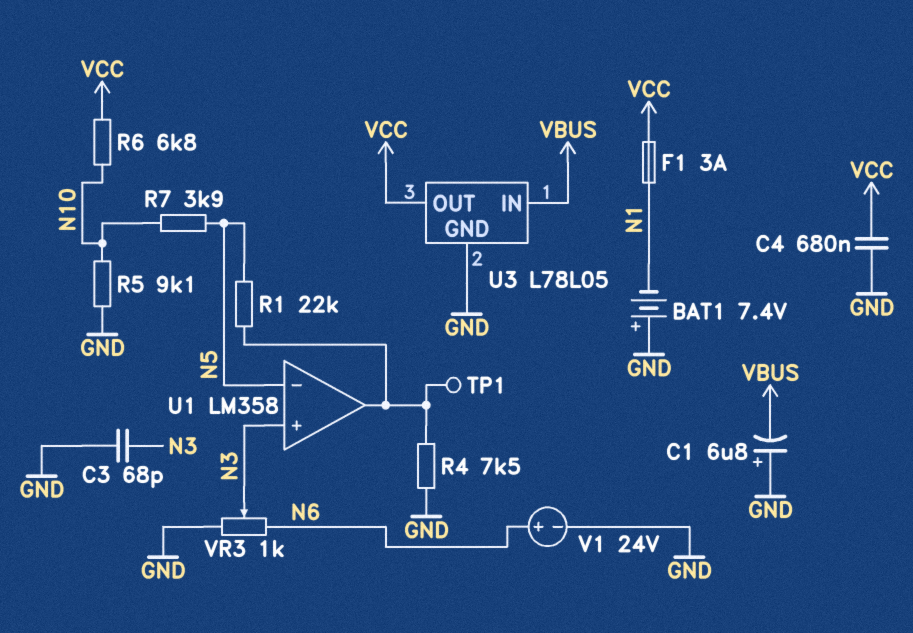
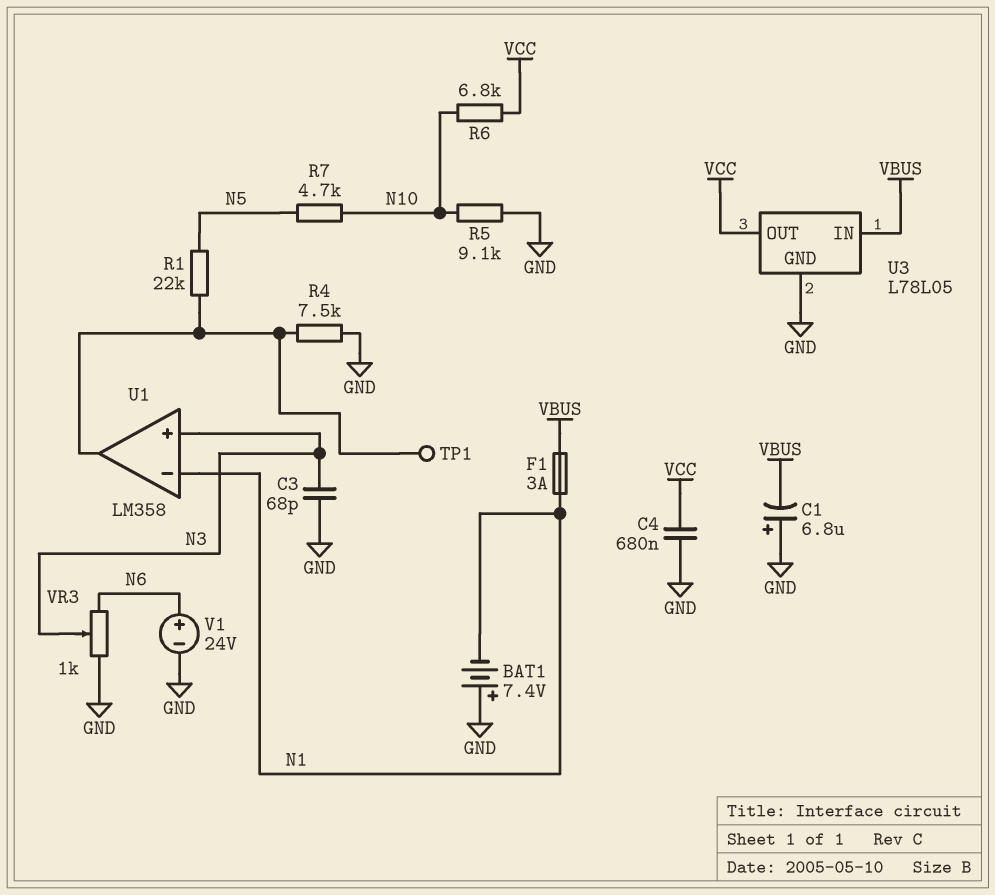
F1: 3A (N1, VCC) -> 3A (N1, VBUS)
R7: 3.9k (N5, N10) -> 4.7k (N5, N10)
U1 pin in-: N5 -> N1

